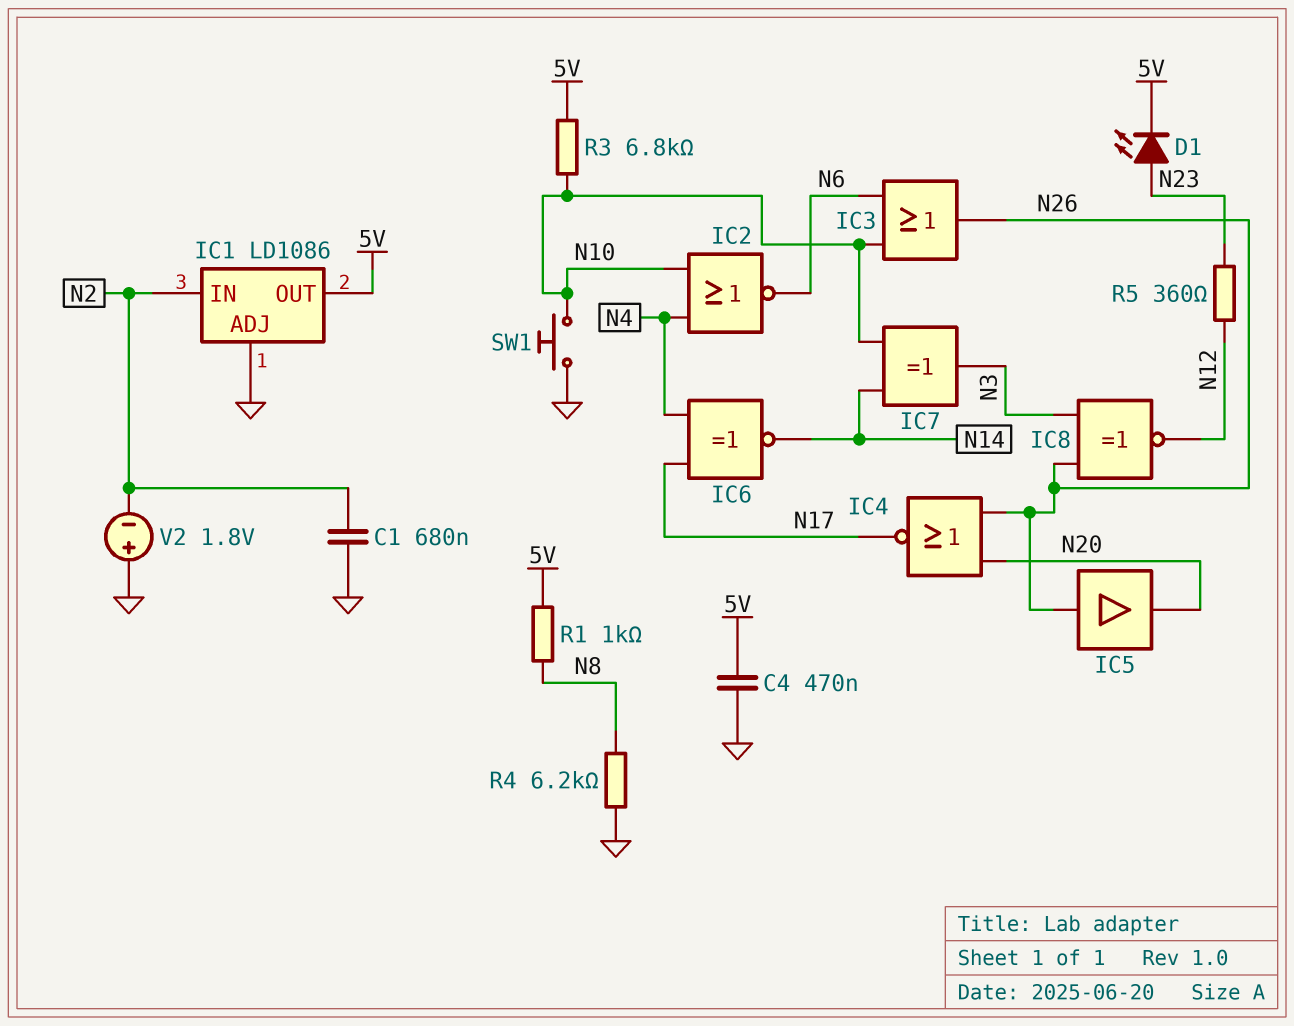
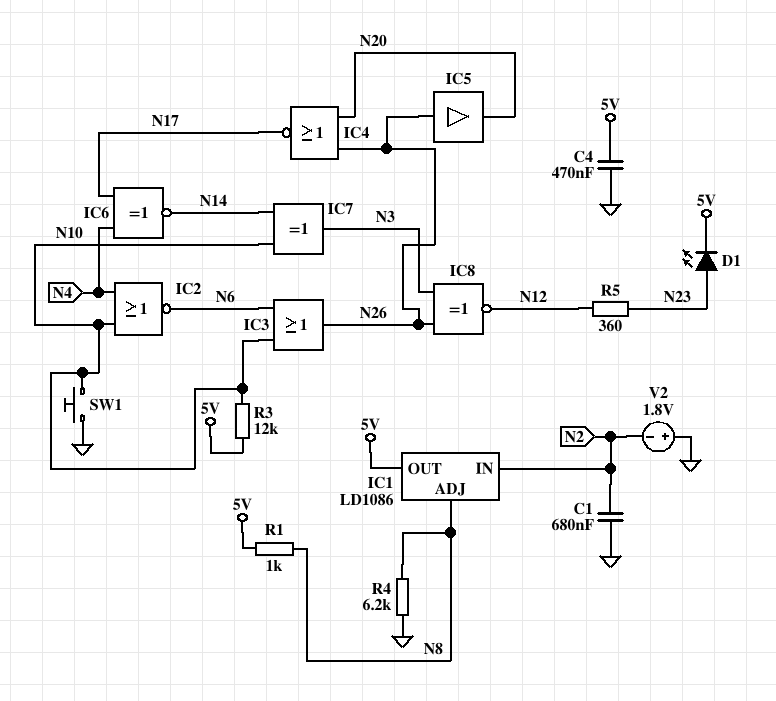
IC1 pin ADJ: GND -> N8
R3: 6.8k (5V, N10) -> 12k (5V, N10)

